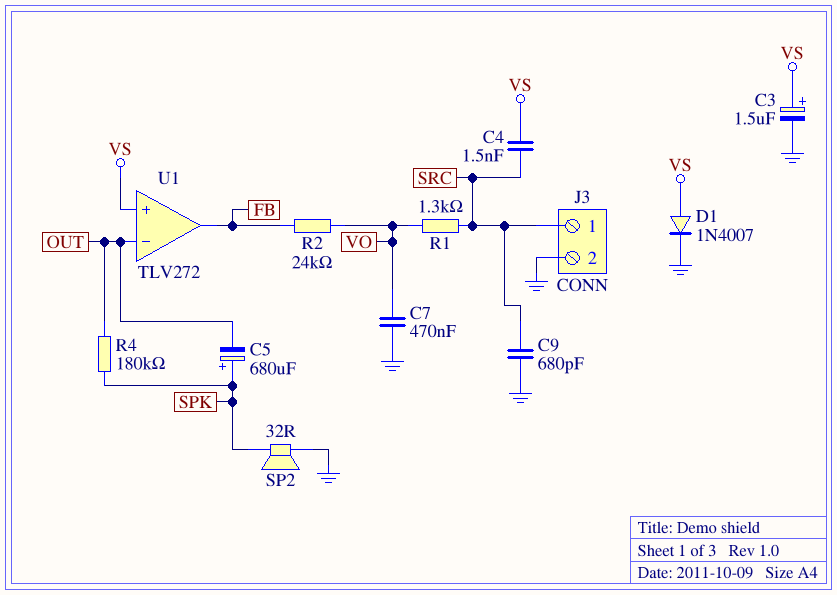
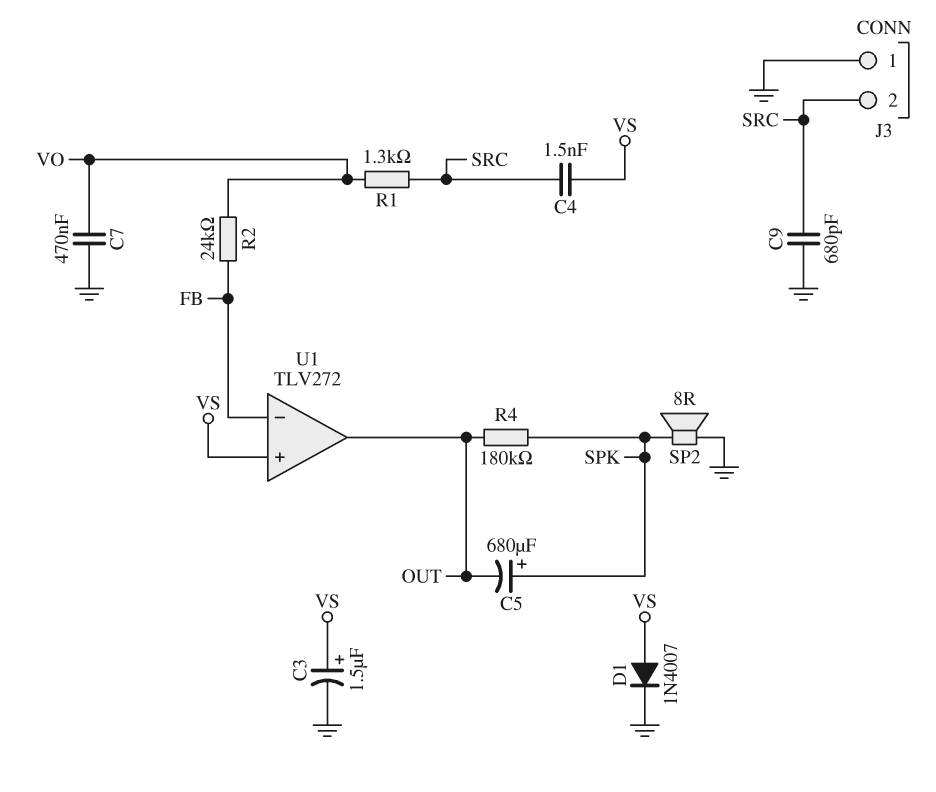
J3 pin 1: SRC -> GND
J3 pin 2: GND -> SRC
SP2: speaker 32R (GND, SPK) -> speaker 8R (GND, SPK)
U1 pin in-: OUT -> FB
U1 pin out: FB -> OUT

